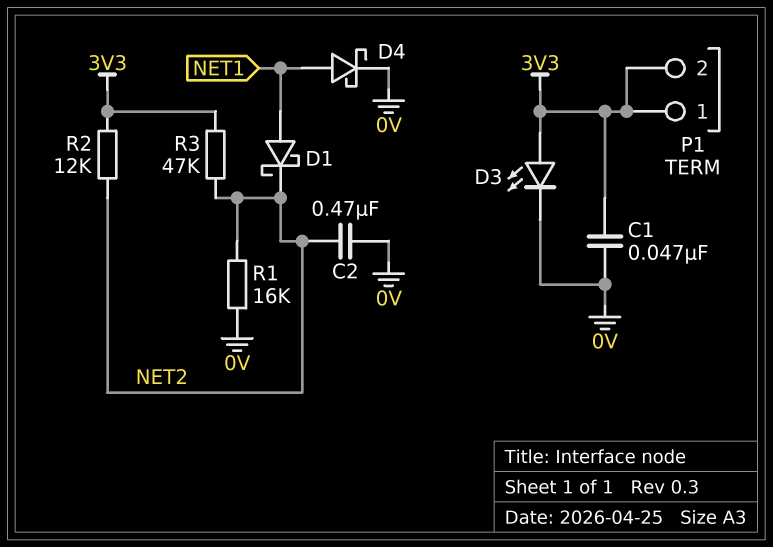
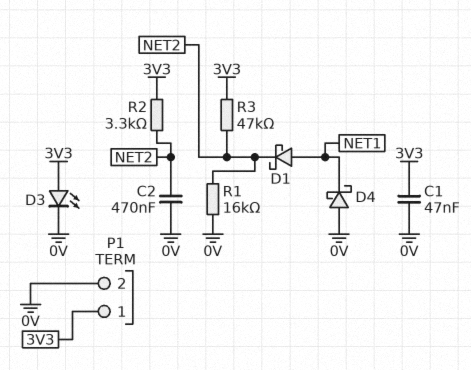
D4: schottky (A NET1, K 0V) -> schottky (A 0V, K NET1)
P1 pin 2: 3V3 -> 0V
R2: 12k (3V3, NET2) -> 3.3k (3V3, NET2)

